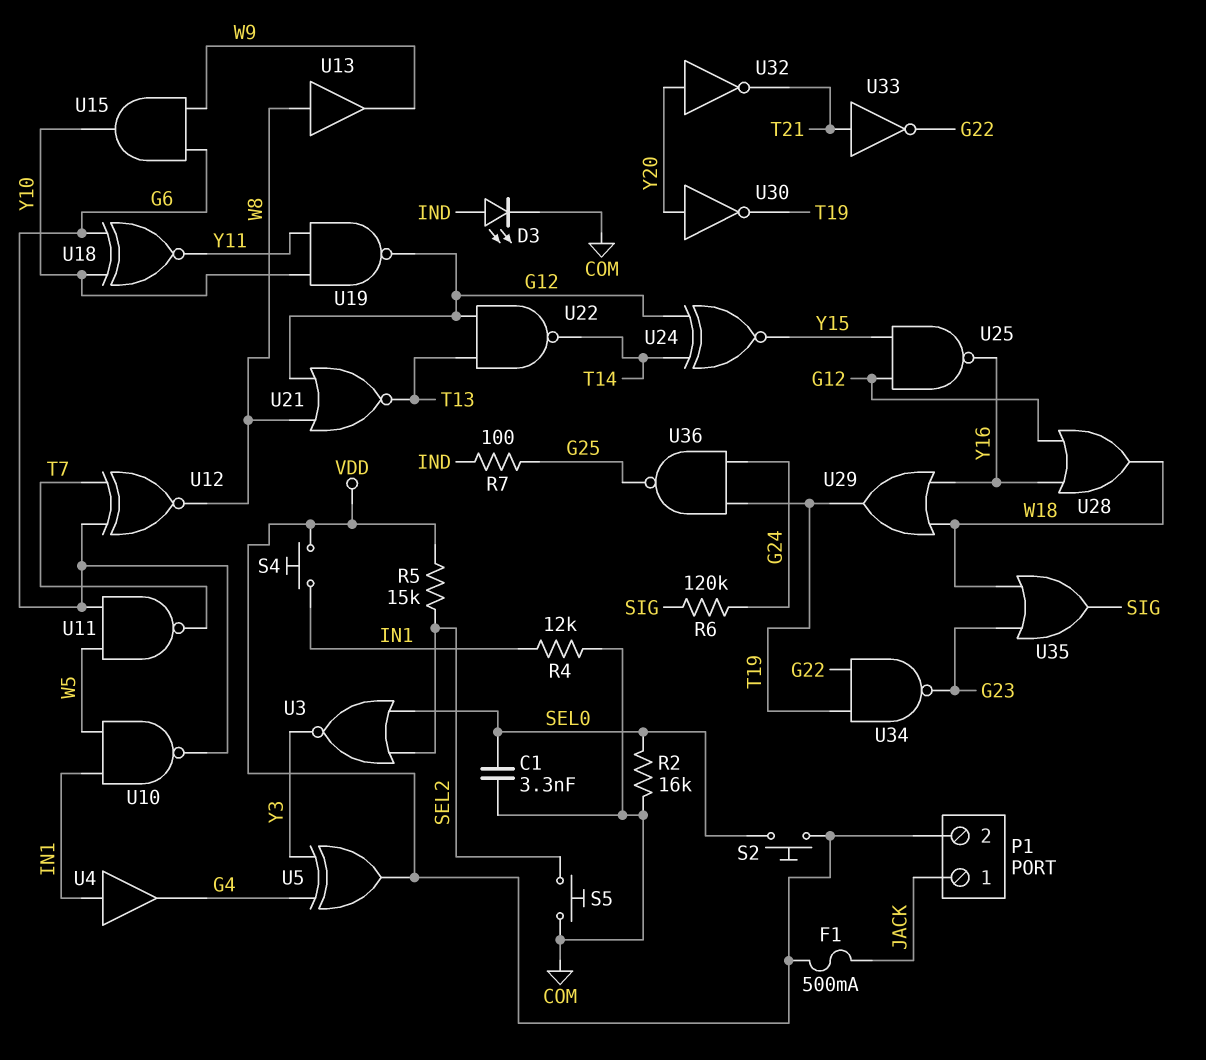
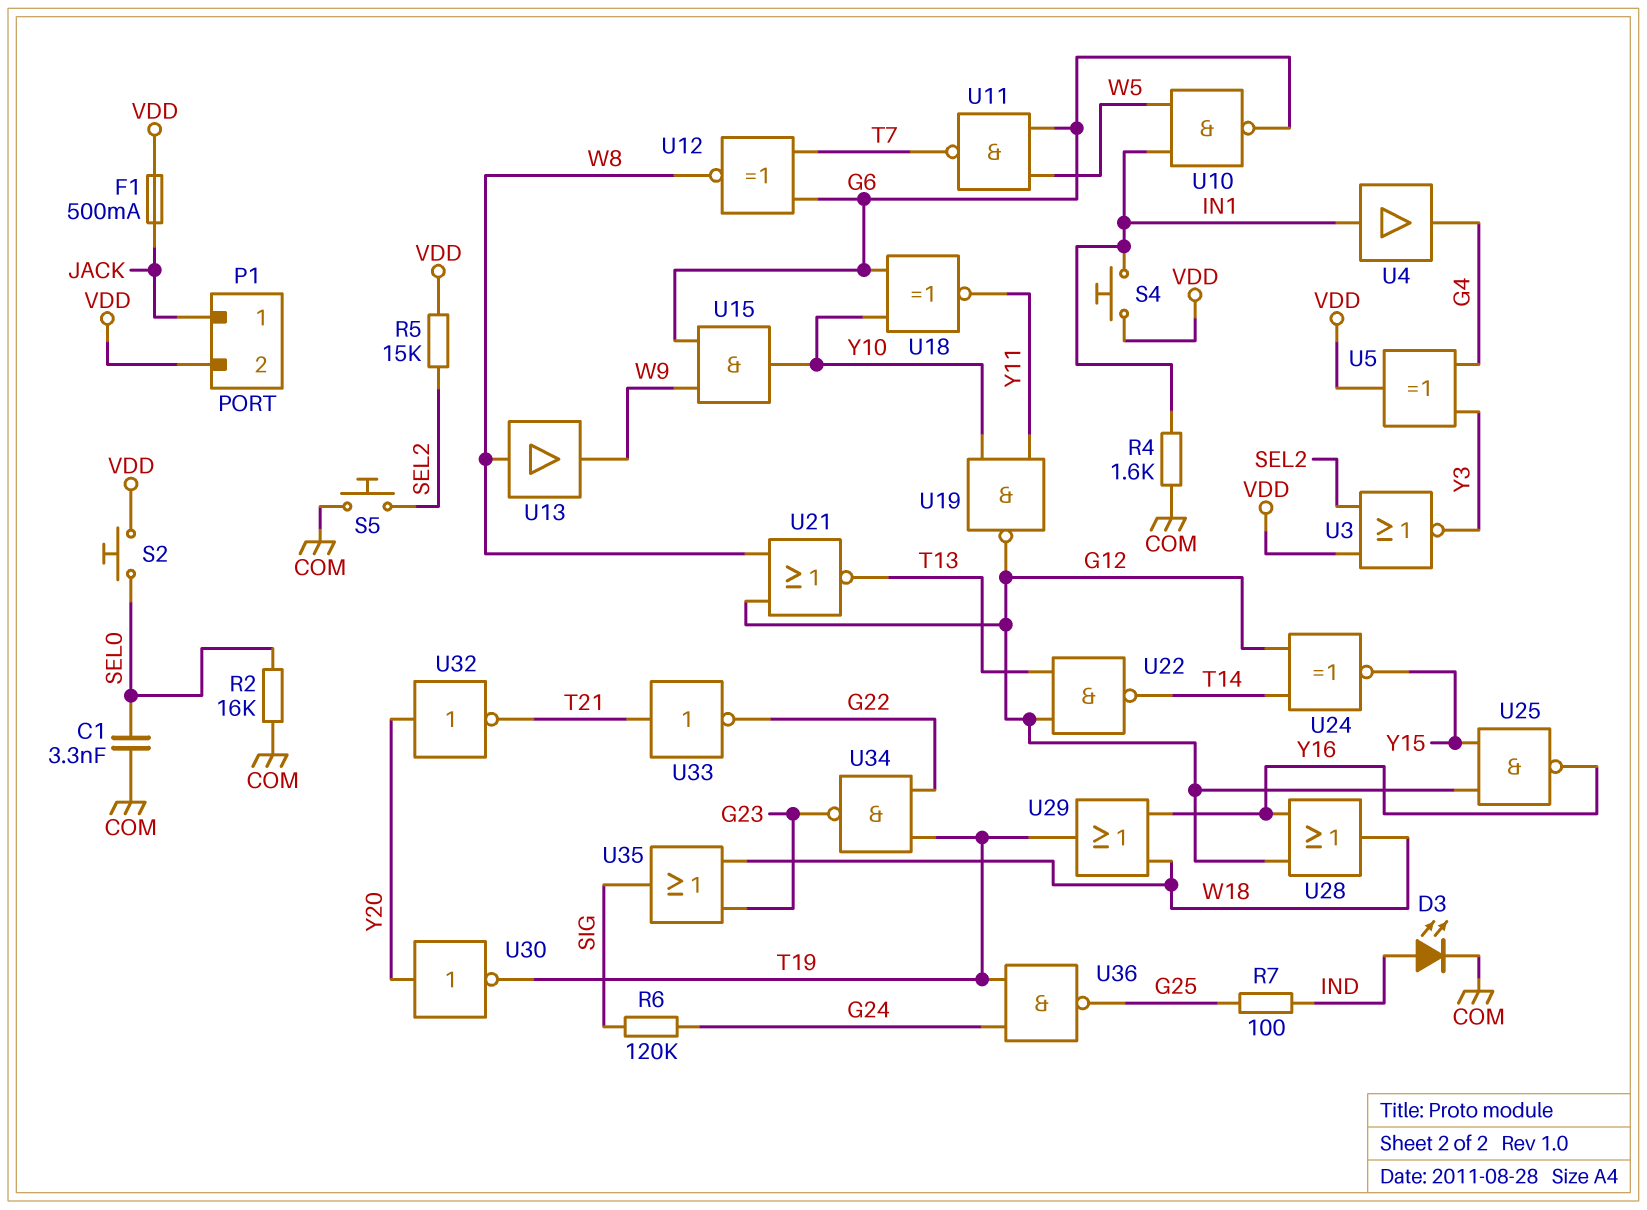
R4: 12k (COM, IN1) -> 1.6k (COM, IN1)
U3: NOR (in SEL0, in SEL2, out Y3) -> NOR (in SEL2, in VDD, out Y3)

